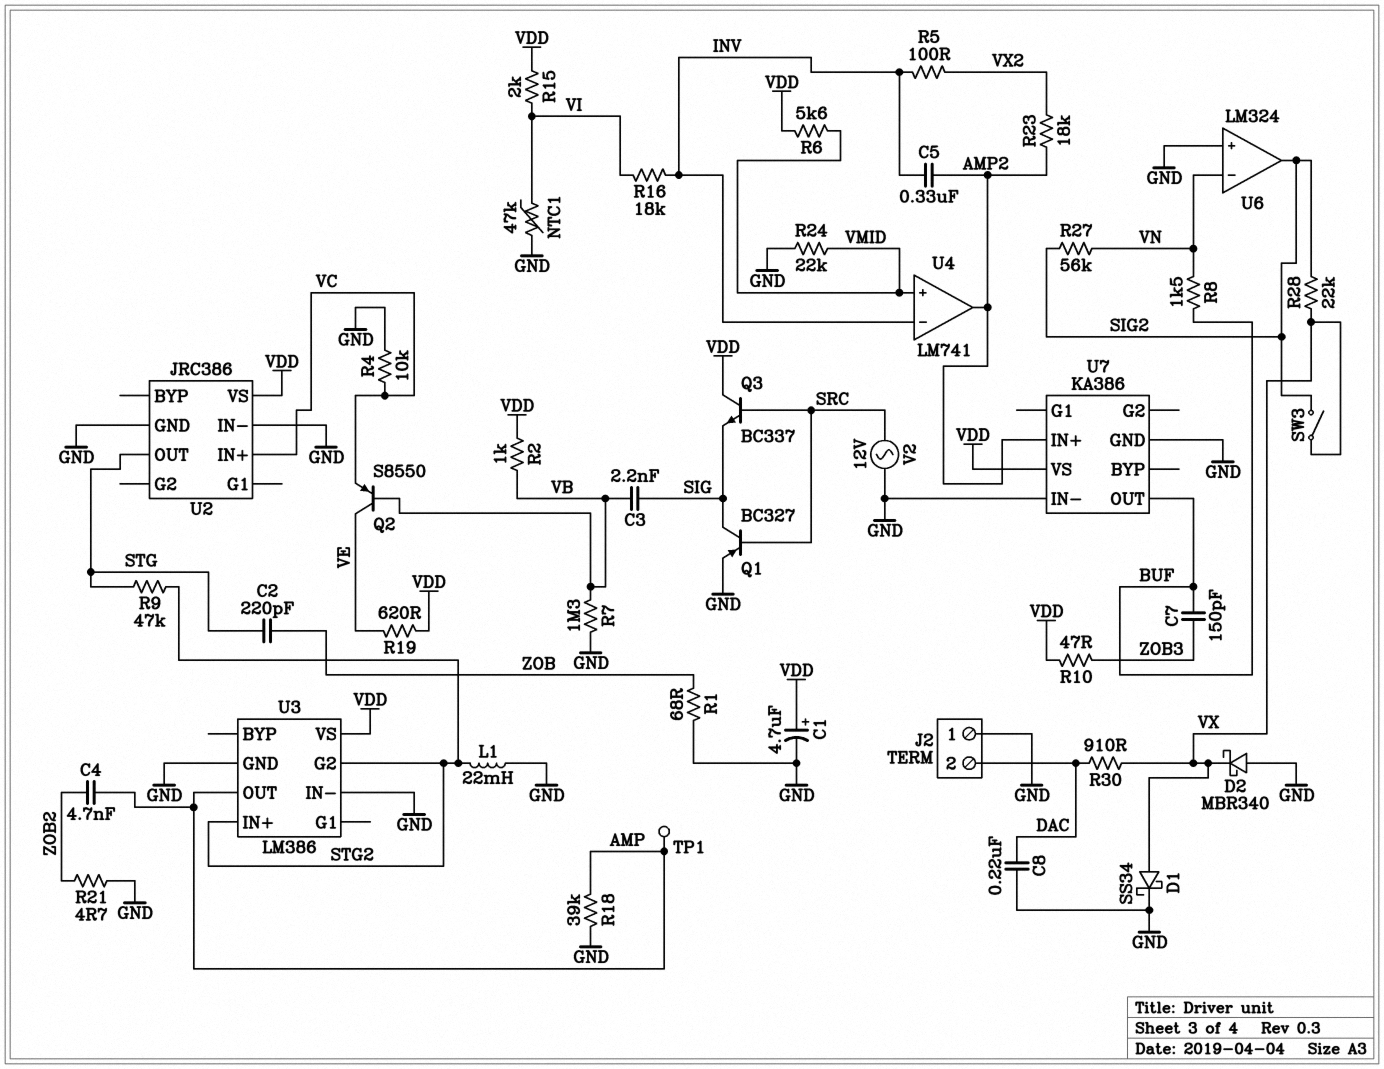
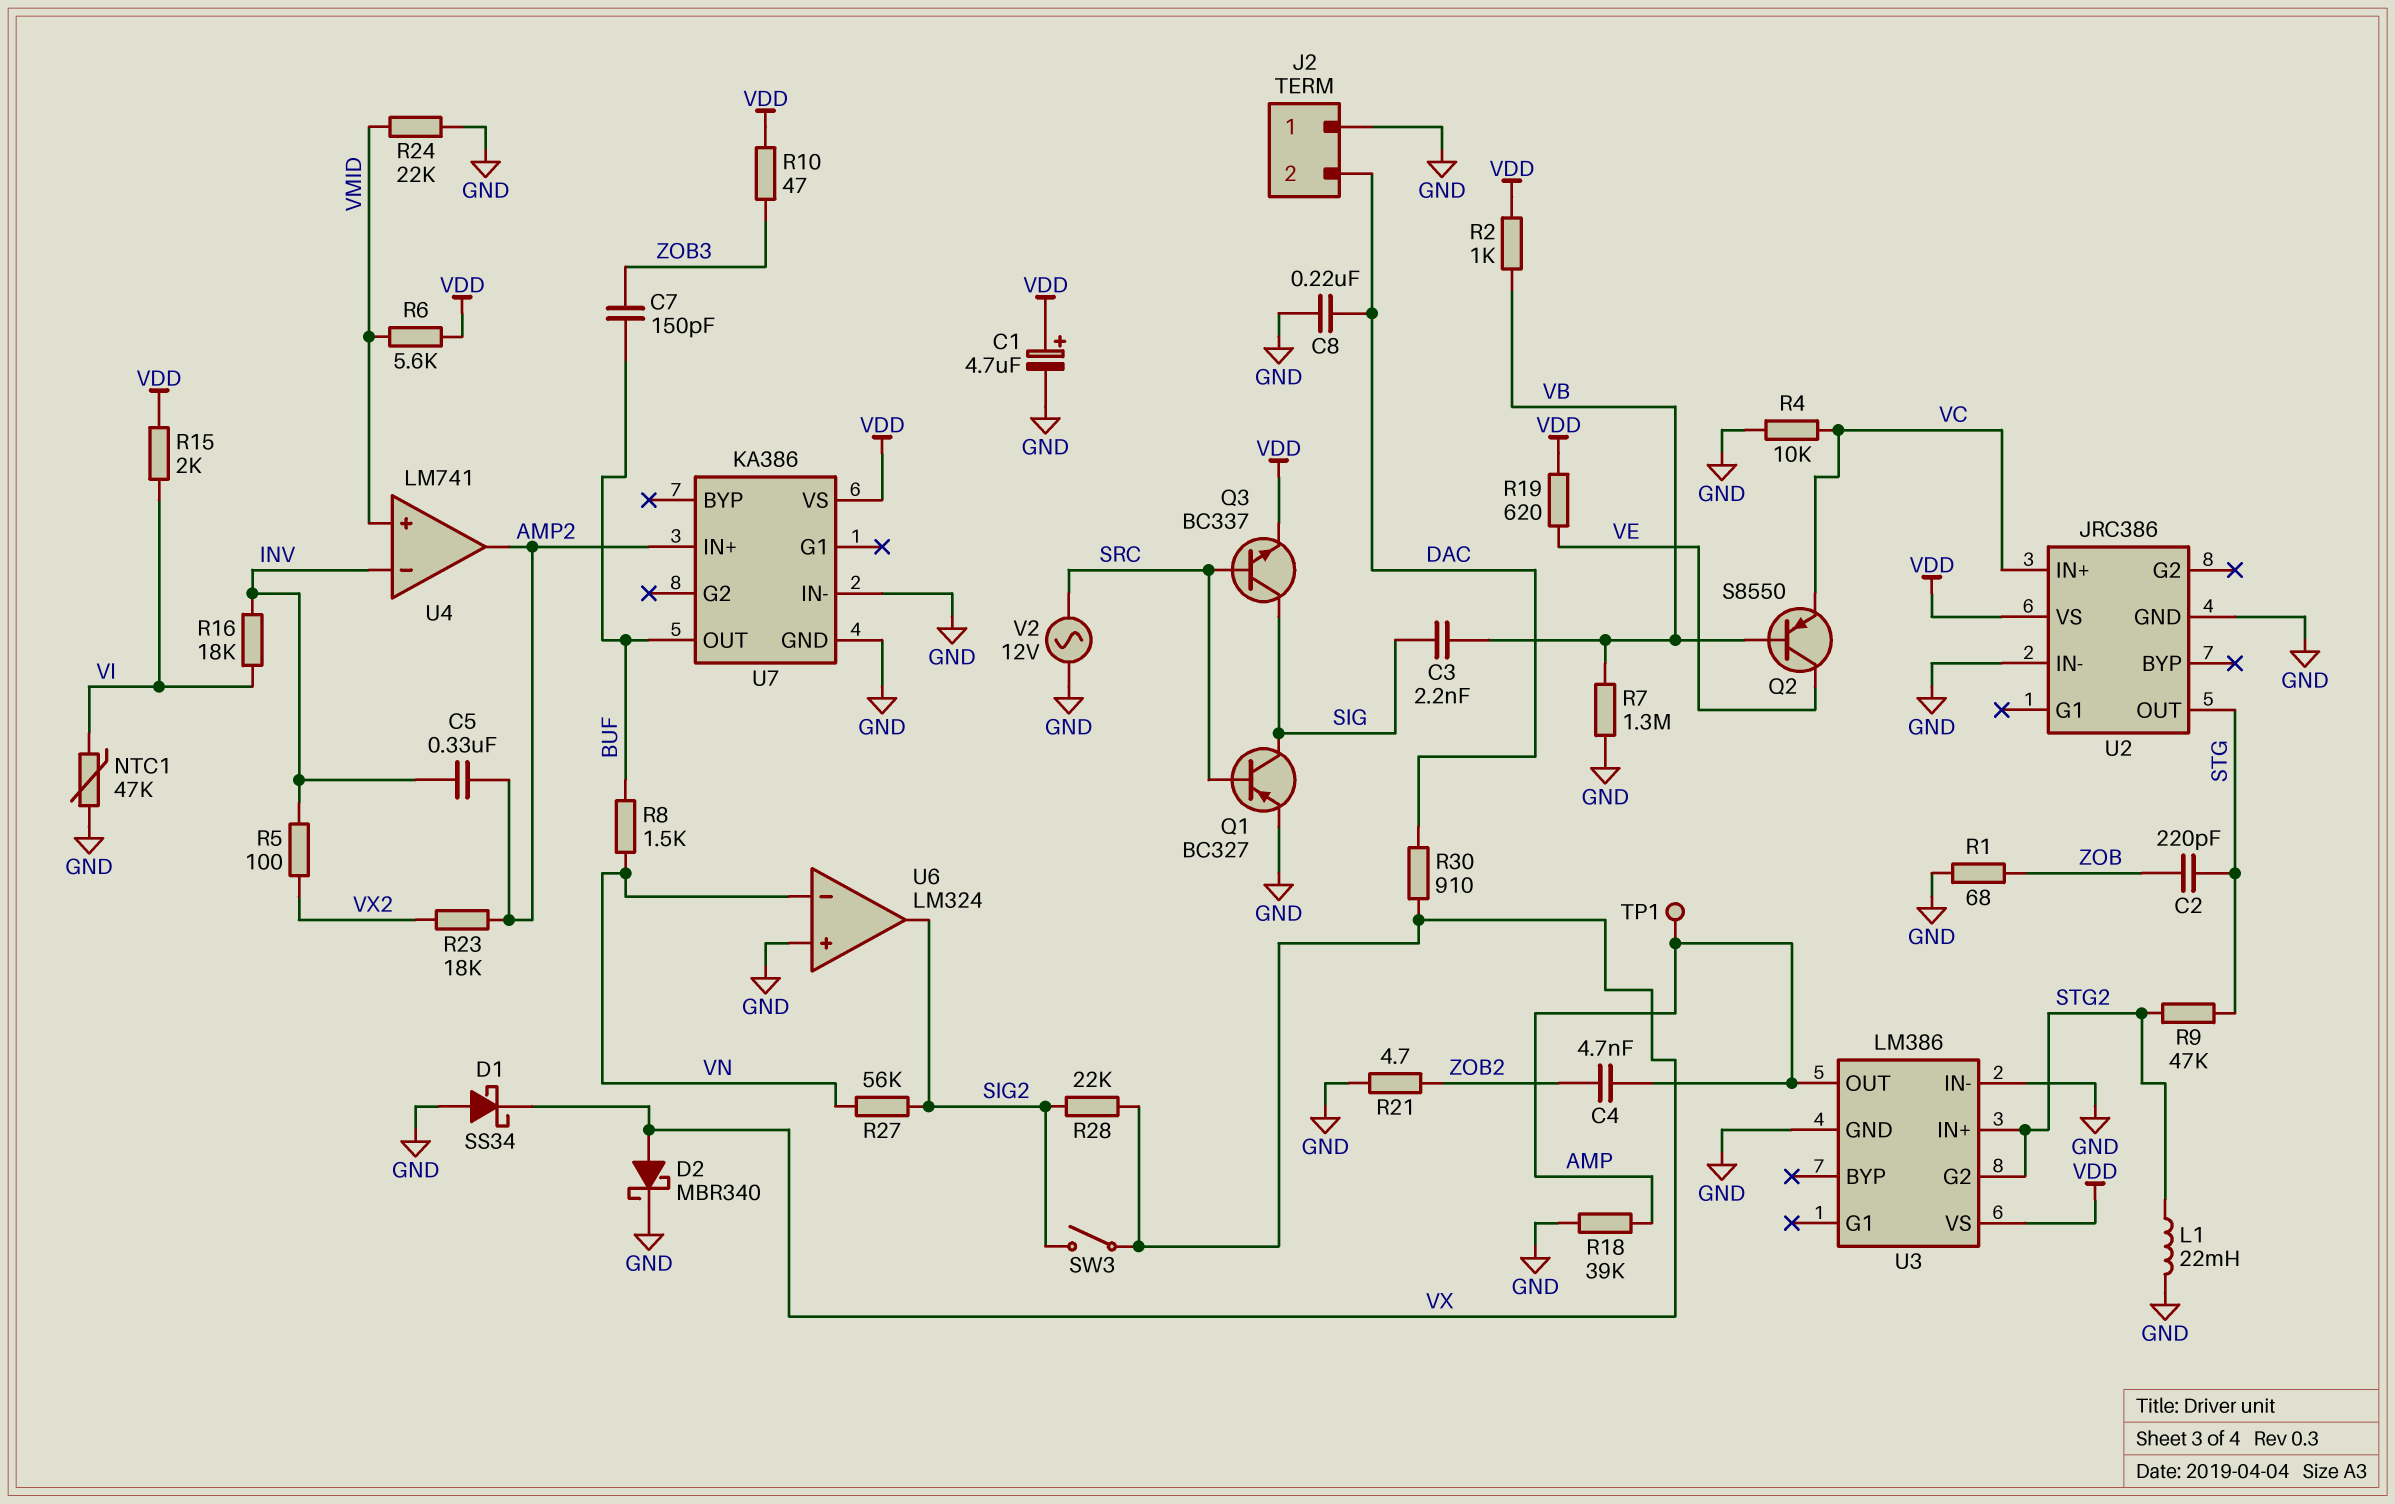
D1: schottky SS34 (A VX, K GND) -> schottky SS34 (A GND, K VX)
D2: schottky MBR340 (A GND, K VX) -> schottky MBR340 (A VX, K GND)
Q3: NPN BC337 (B SRC, C VDD, E SIG) -> NPN BC337 (B SRC, C SIG, E VDD)

